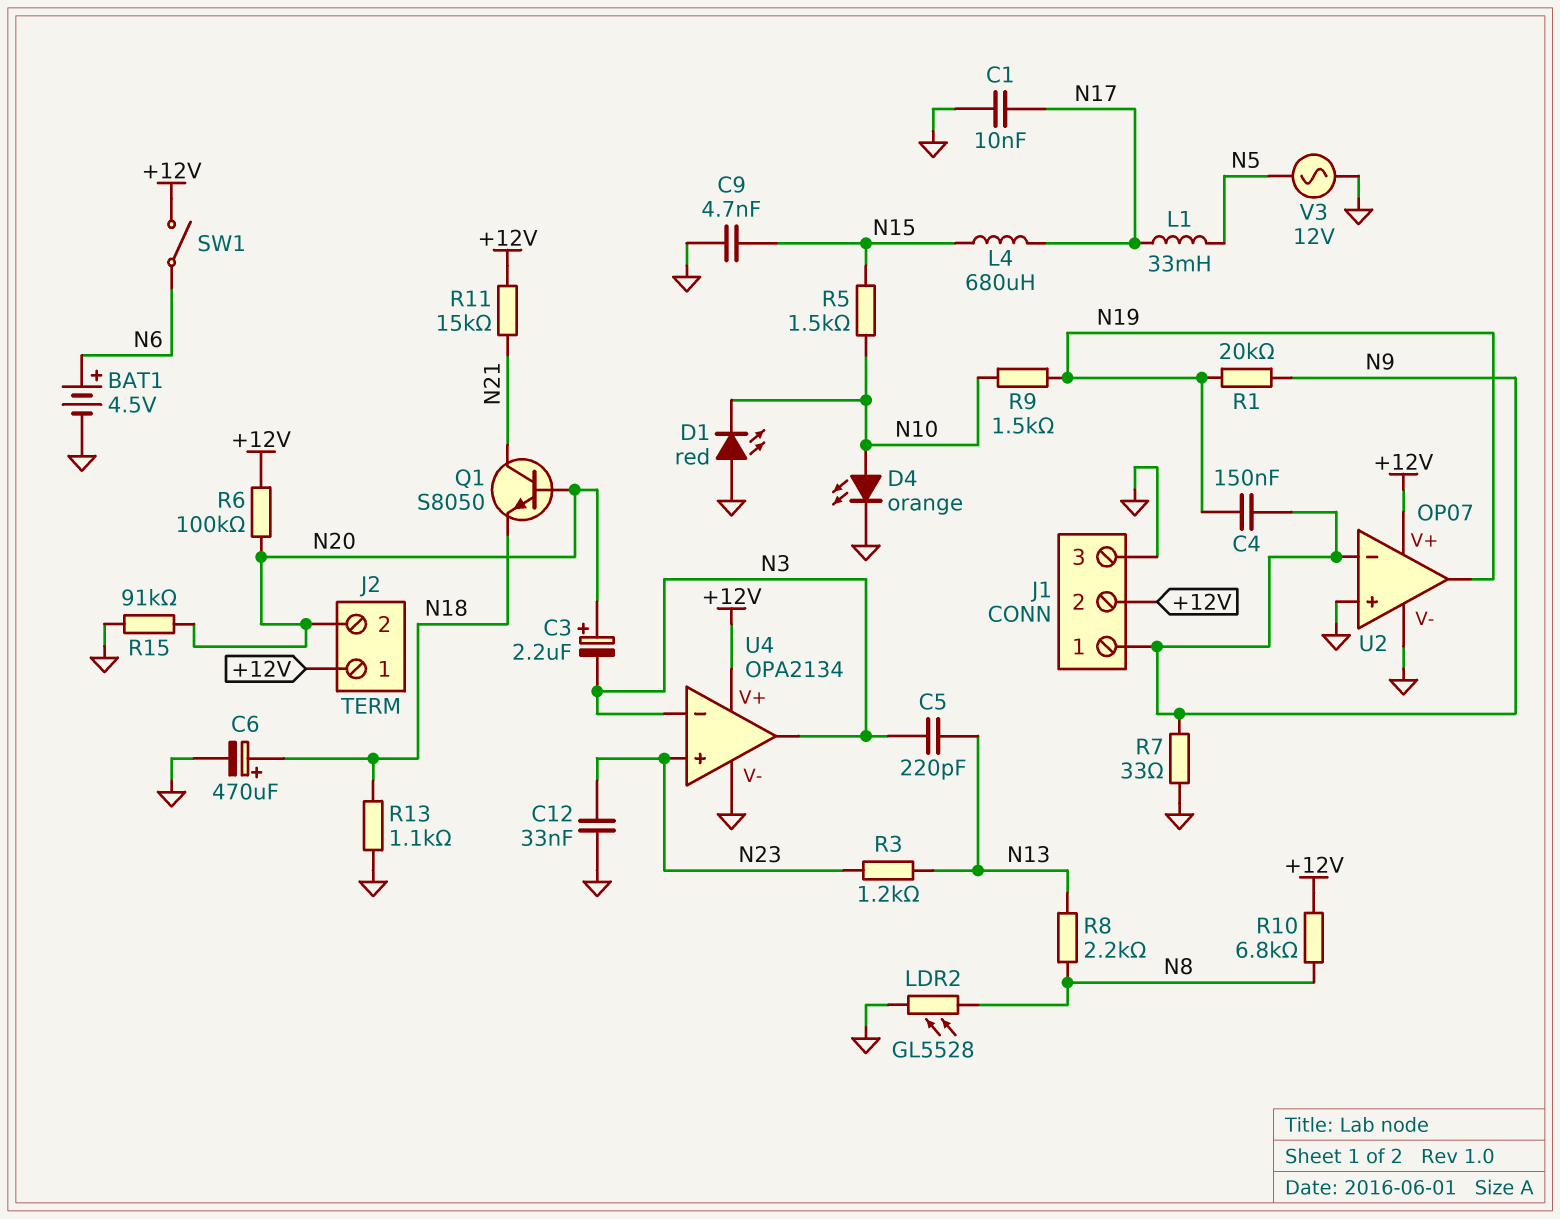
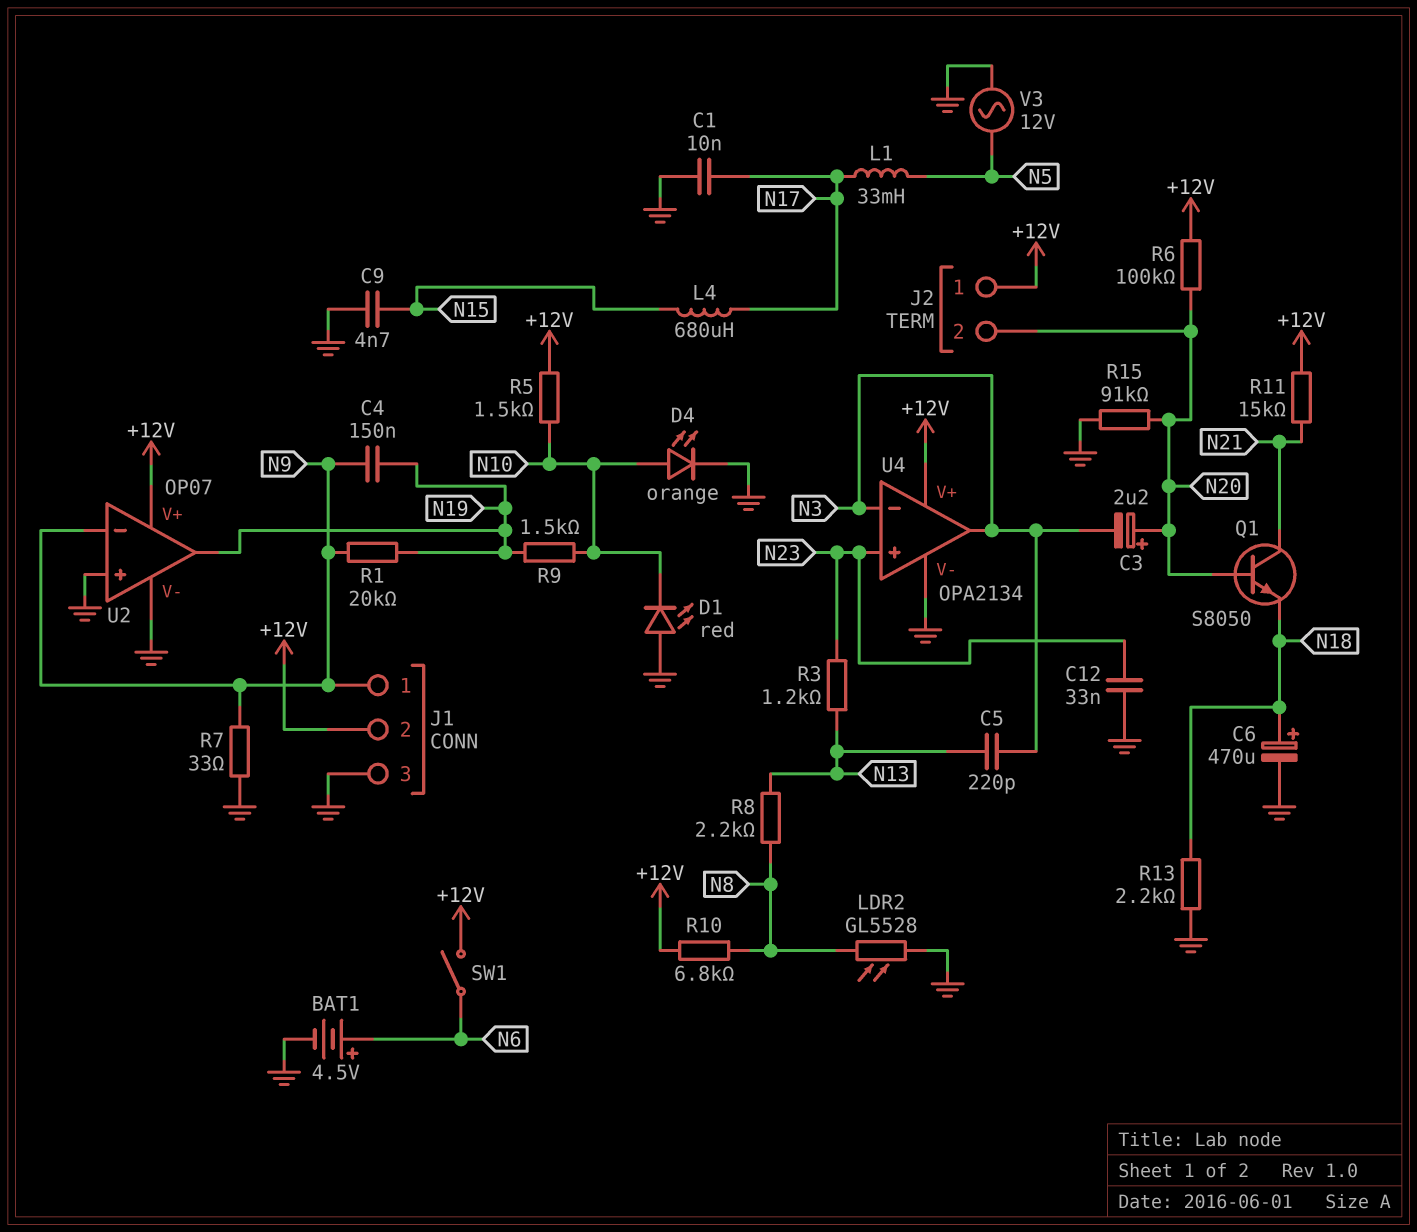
R5: 1.5k (N10, N15) -> 1.5k (+12V, N10)
R13: 1.1k (GND, N18) -> 2.2k (GND, N18)

